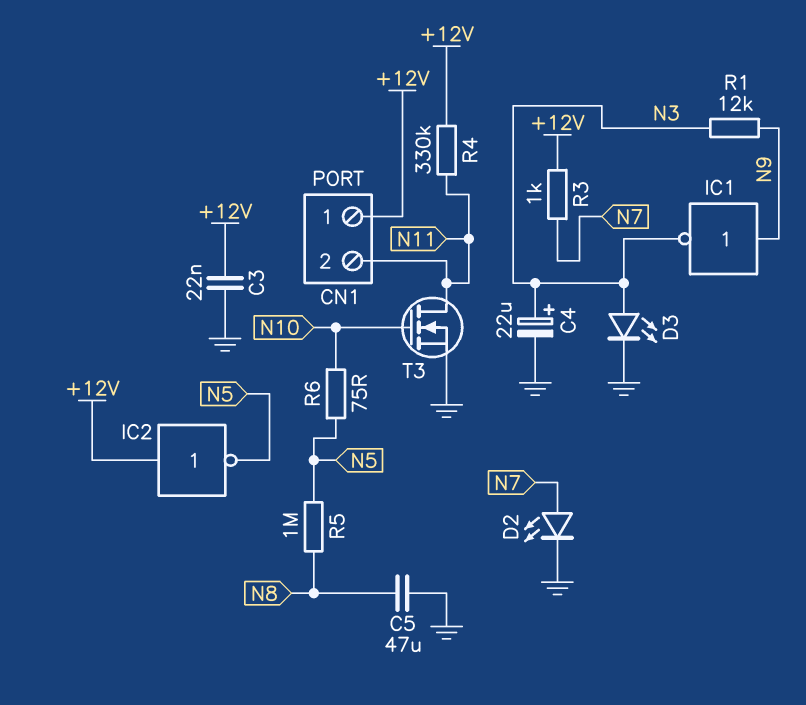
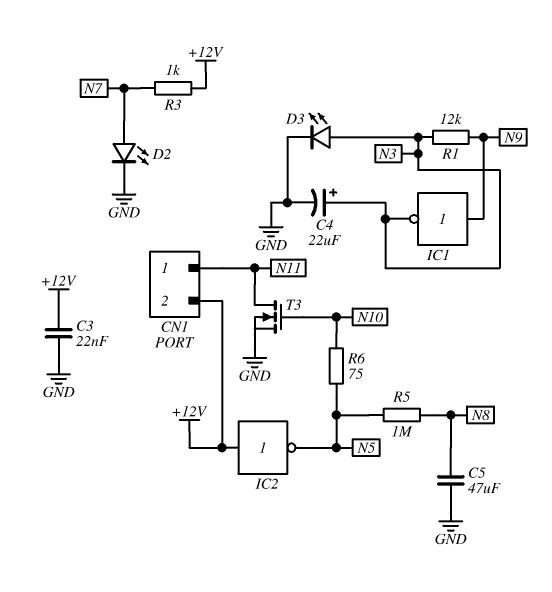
CN1 pin 1: +12V -> N11
CN1 pin 2: N11 -> +12V
R4: 330k (+12V, N11) -> none

